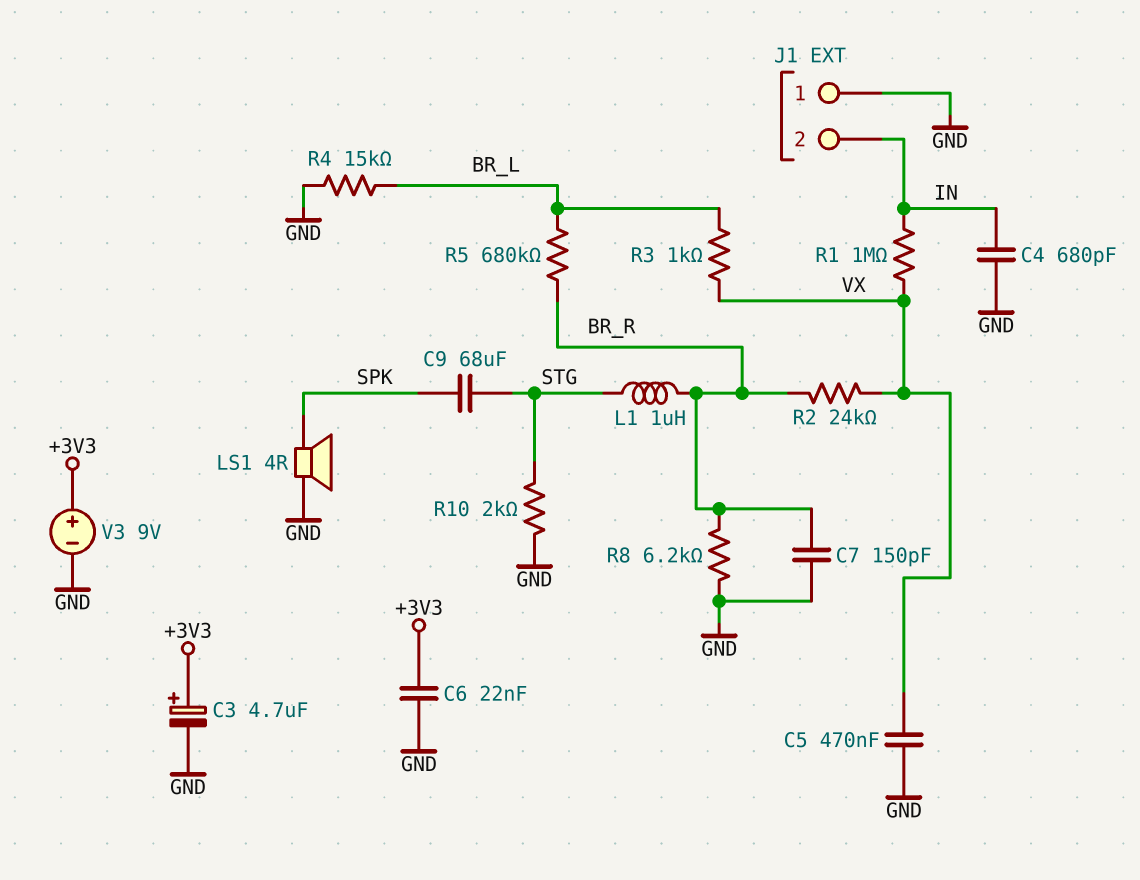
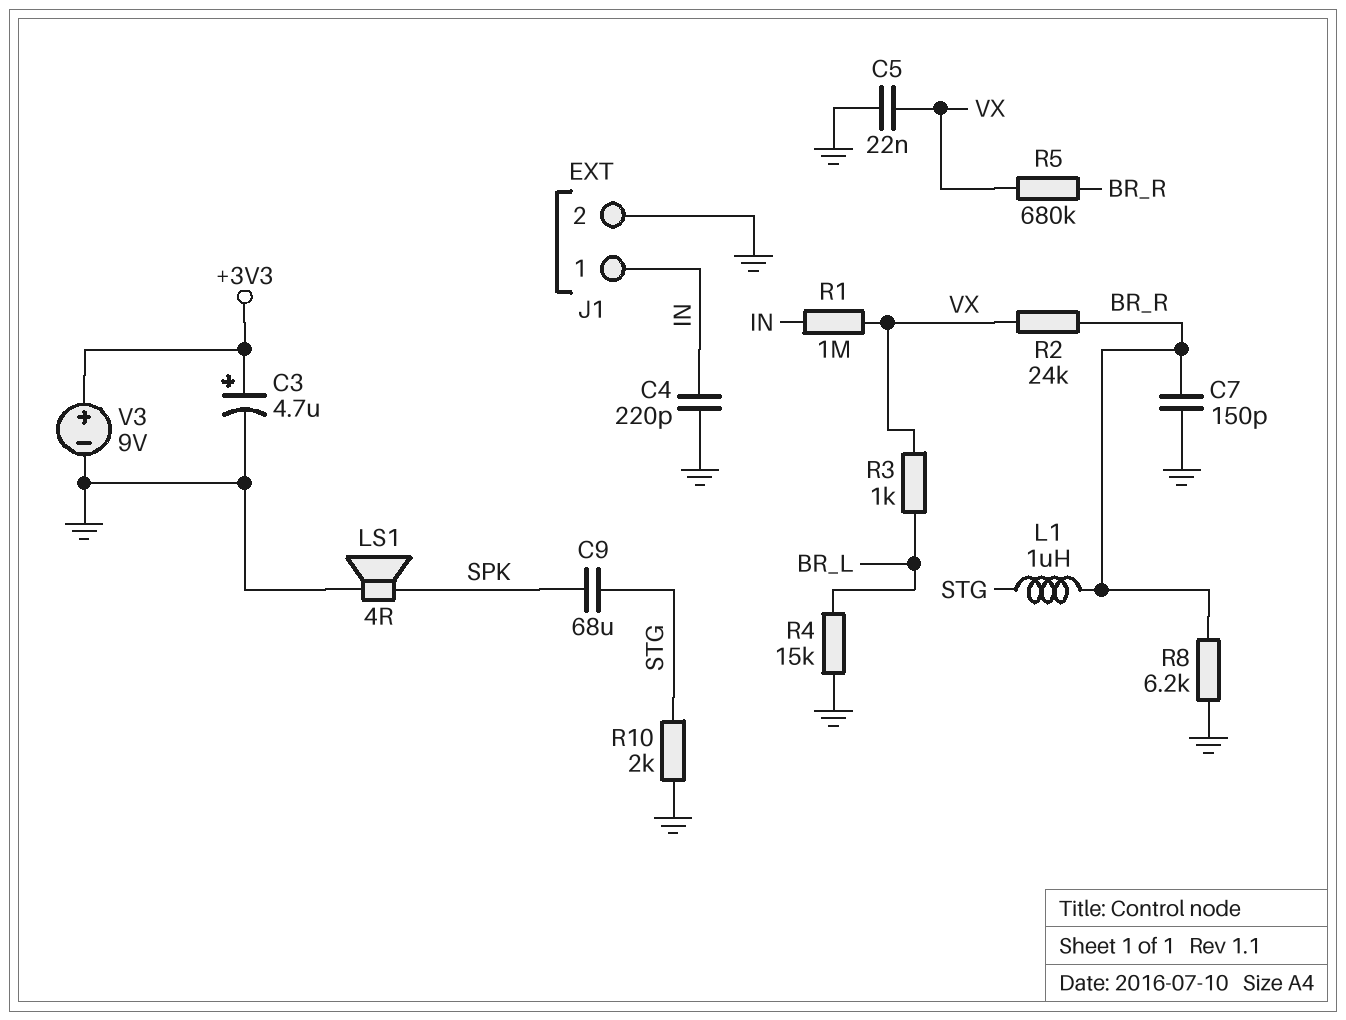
C4: 680pF (GND, IN) -> 220pF (GND, IN)
C5: 470nF (GND, VX) -> 22nF (GND, VX)
C6: 22nF (+3V3, GND) -> none
J1 pin 1: GND -> IN
J1 pin 2: IN -> GND
R5: 680k (BR_L, BR_R) -> 680k (BR_R, VX)

